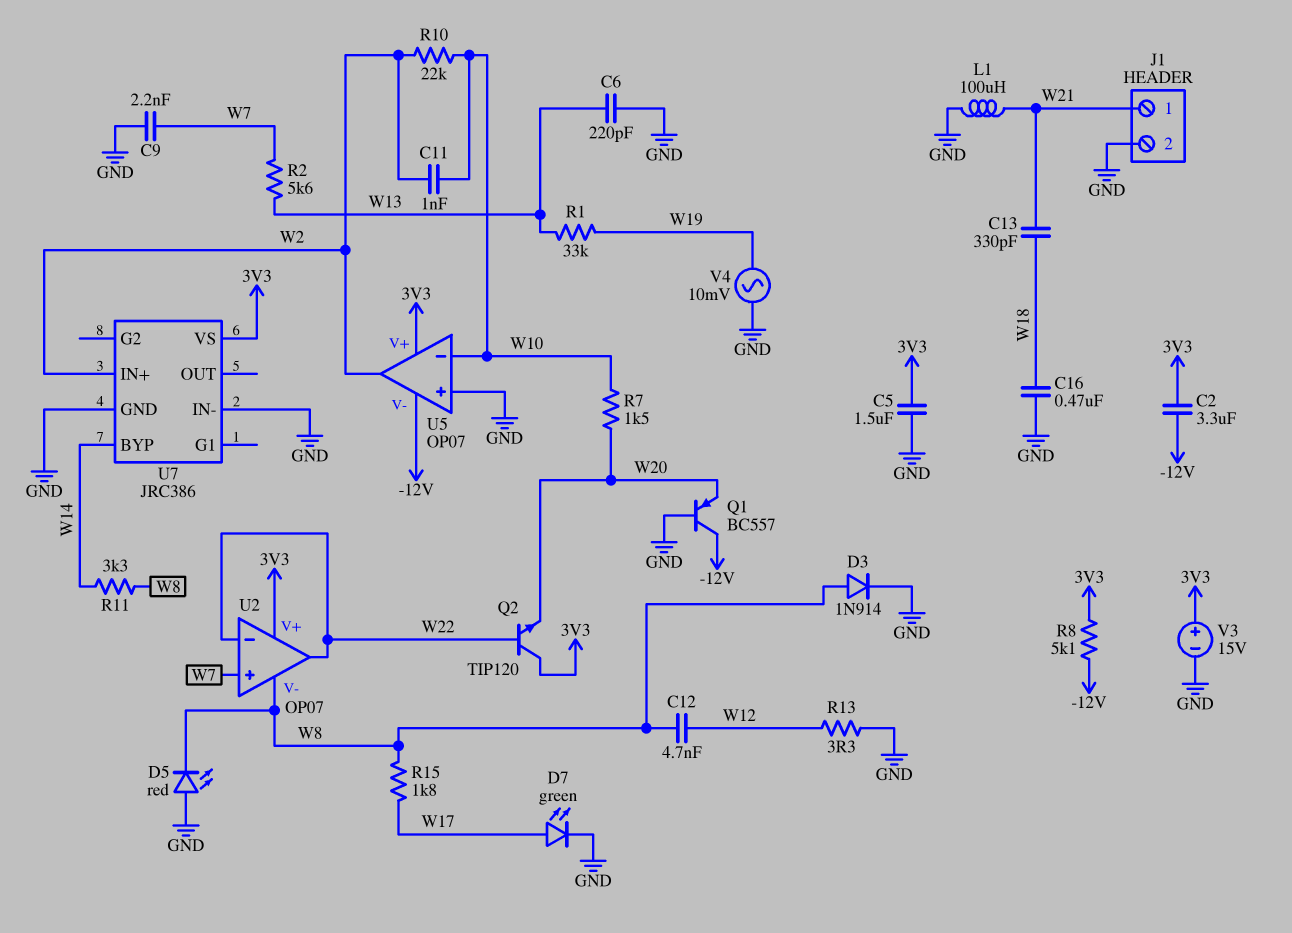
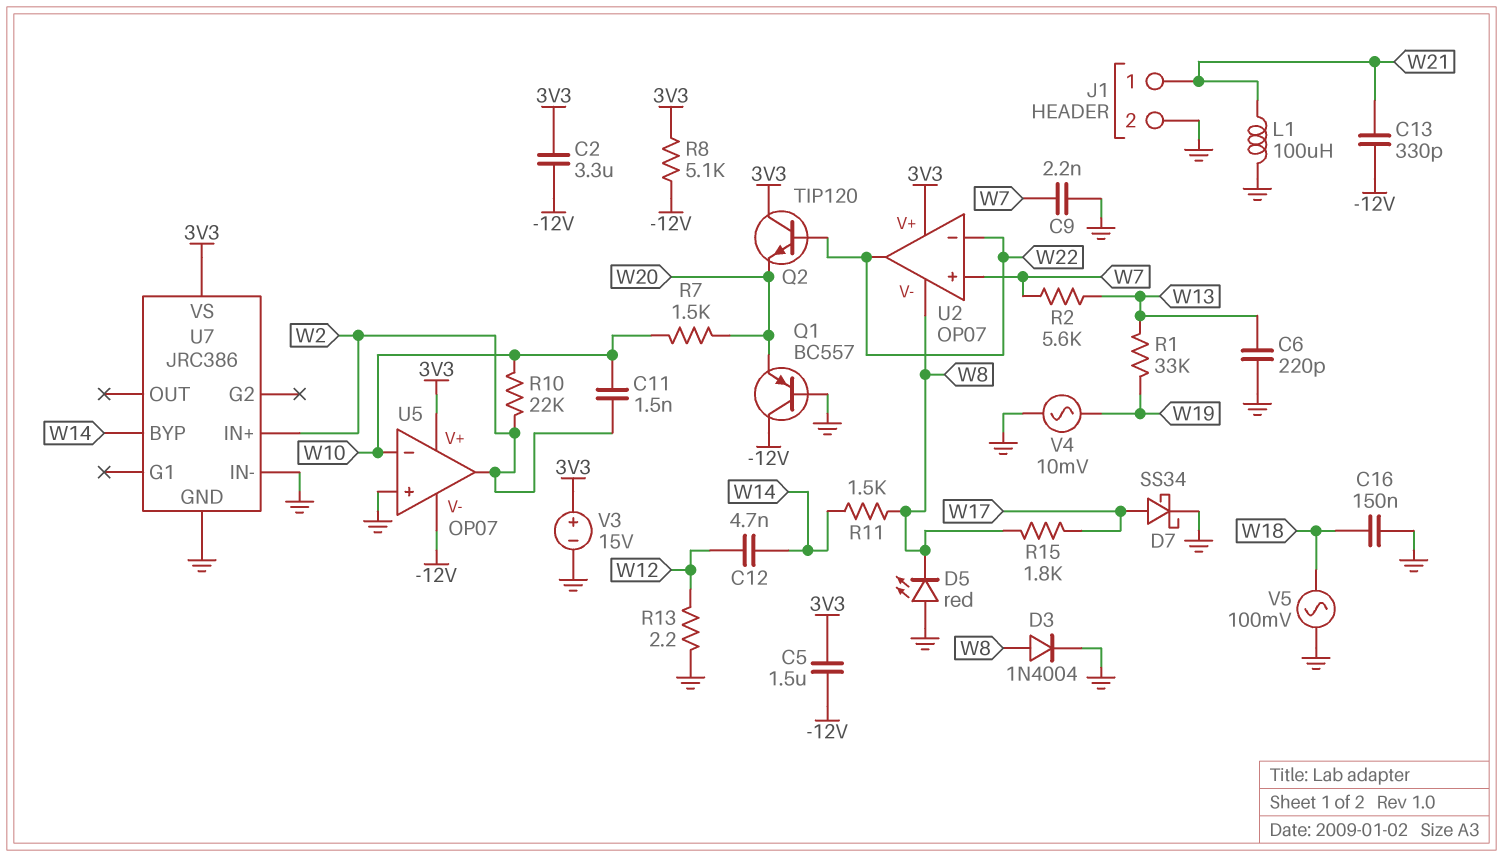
C5: 1.5uF (3V3, GND) -> 1.5uF (-12V, 3V3)
C11: 1nF (W2, W10) -> 1.5nF (W2, W10)
C12: 4.7nF (W8, W12) -> 4.7nF (W12, W14)
C13: 330pF (W18, W21) -> 330pF (-12V, W21)
C16: 470nF (GND, W18) -> 150nF (GND, W18)
D3: diode 1N914 (A W8, K GND) -> diode 1N4004 (A W8, K GND)
D7: LED green (A W17, K GND) -> schottky SS34 (A W17, K GND)
R11: 3.3k (W8, W14) -> 1.5k (W8, W14)
R13: 3.3 (GND, W12) -> 2.2 (GND, W12)
V5: none -> AC 100mV (GND, W18)

